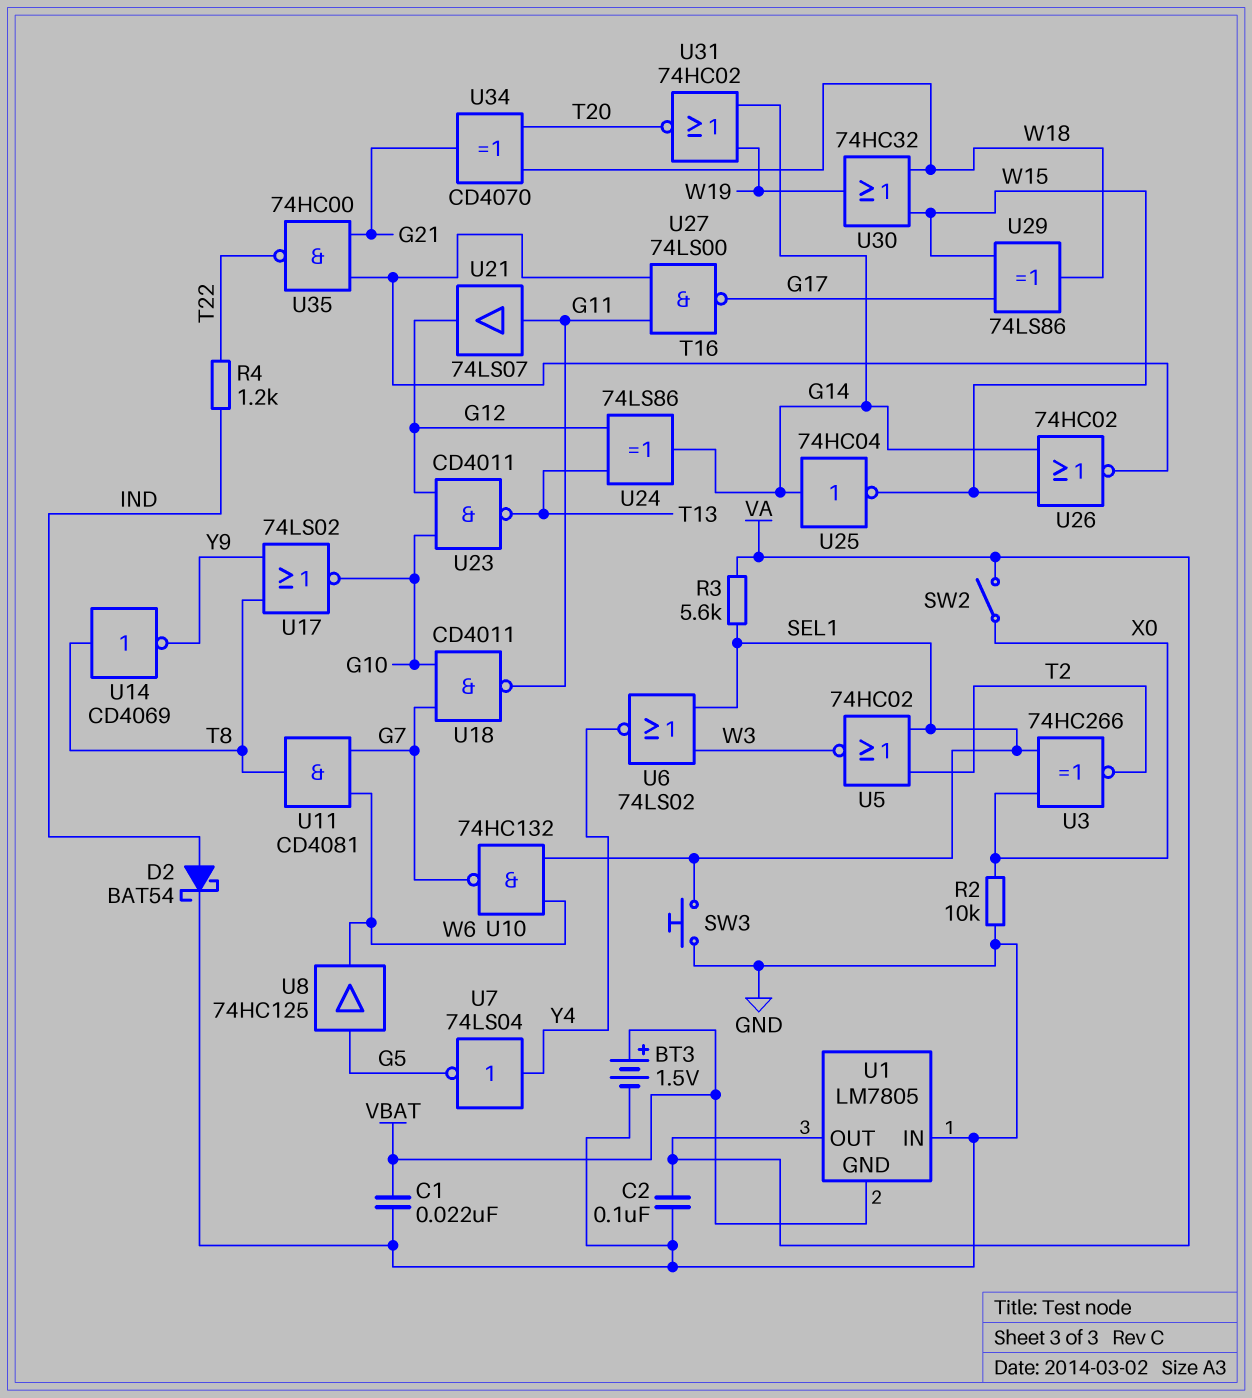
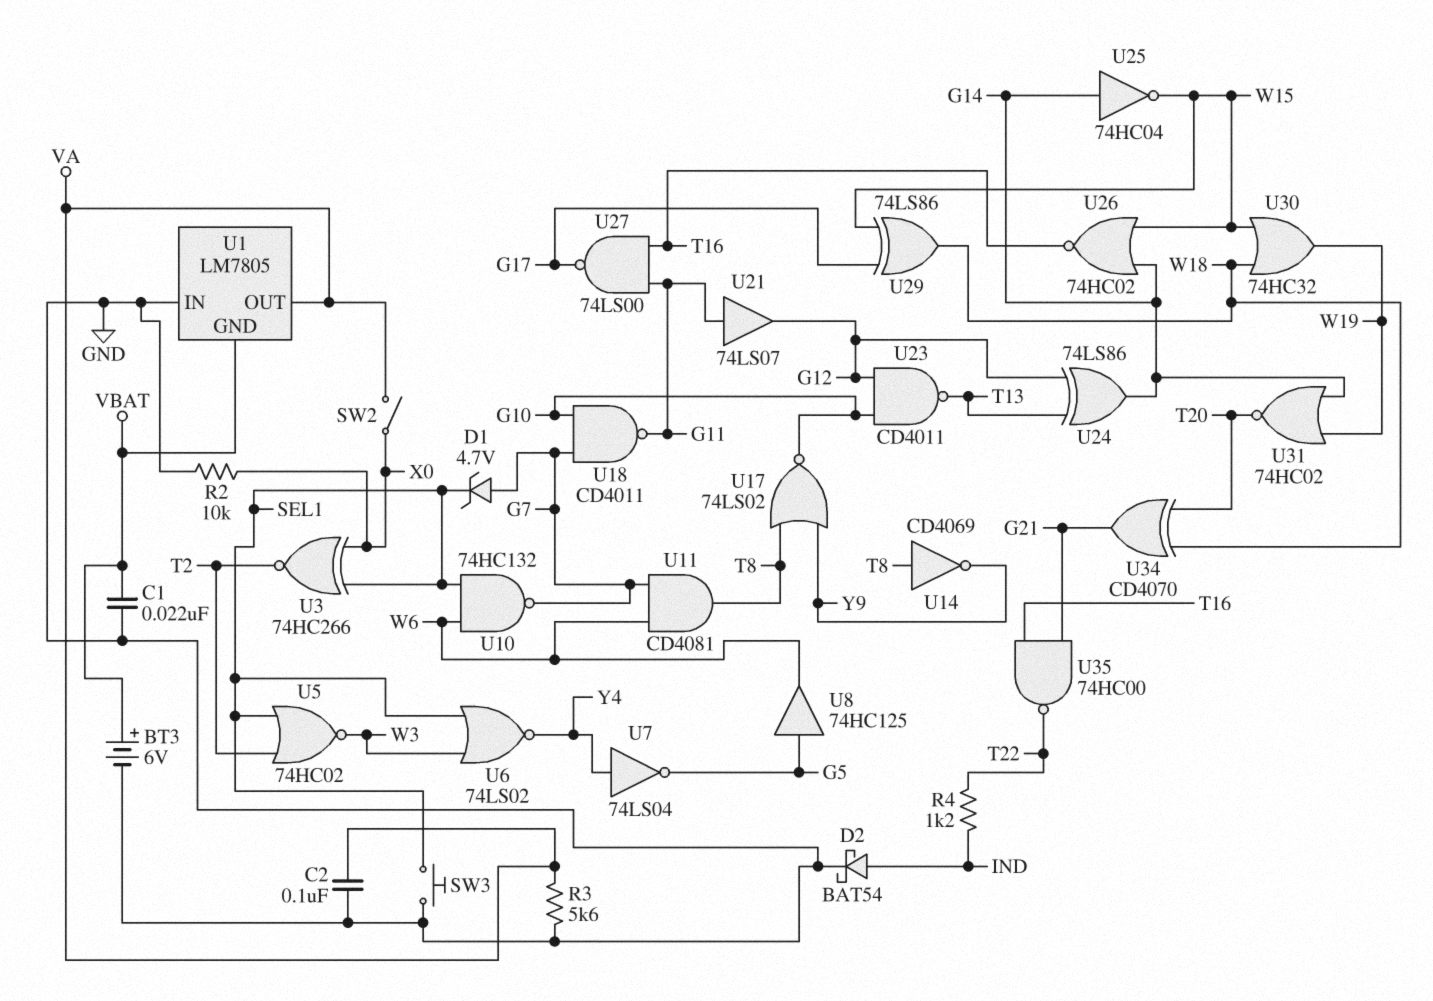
BT3: 1.5V (plus VBAT, minus GND) -> 6V (plus VBAT, minus GND)
D1: none -> zener 4.7V (A G7, K SEL1)
R3: 5.6k (SEL1, VA) -> 5.6k (GND, VA)

